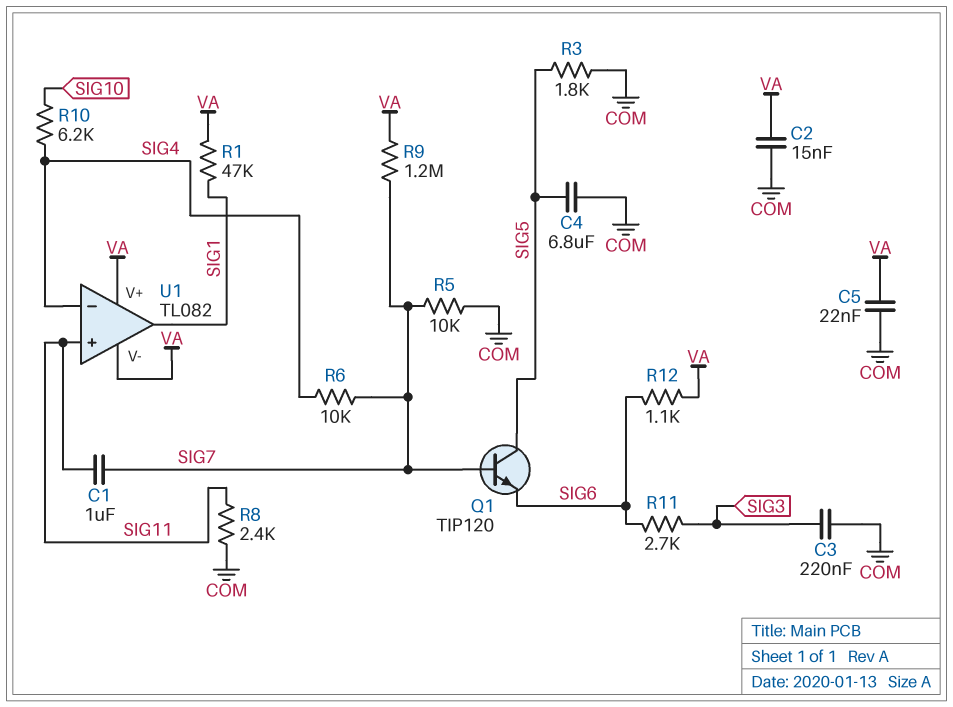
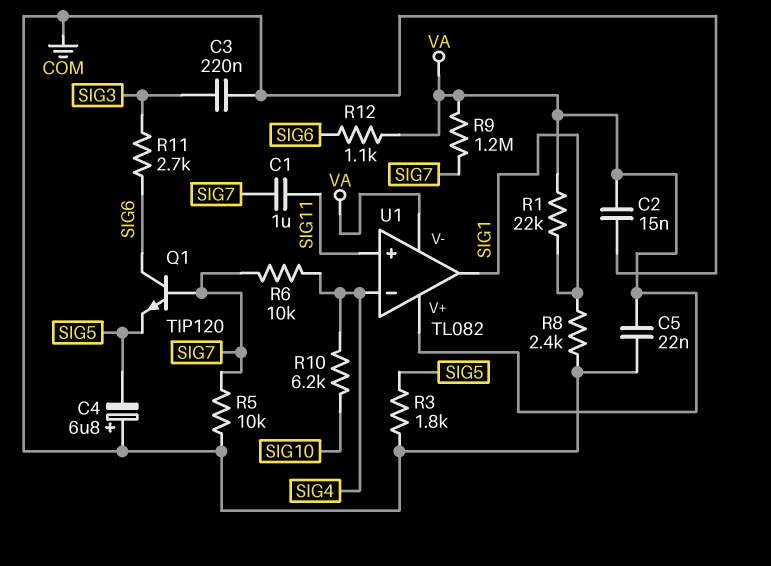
C4: 6.8uF (COM, SIG5) -> 6.8uF (plus COM, minus SIG5)
Q1: NPN TIP120 (B SIG7, C SIG5, E SIG6) -> NPN TIP120 (B SIG7, C SIG6, E SIG5)
R1: 47k (SIG1, VA) -> 22k (SIG1, VA)
R8: 2.4k (COM, SIG11) -> 2.4k (COM, SIG1)

